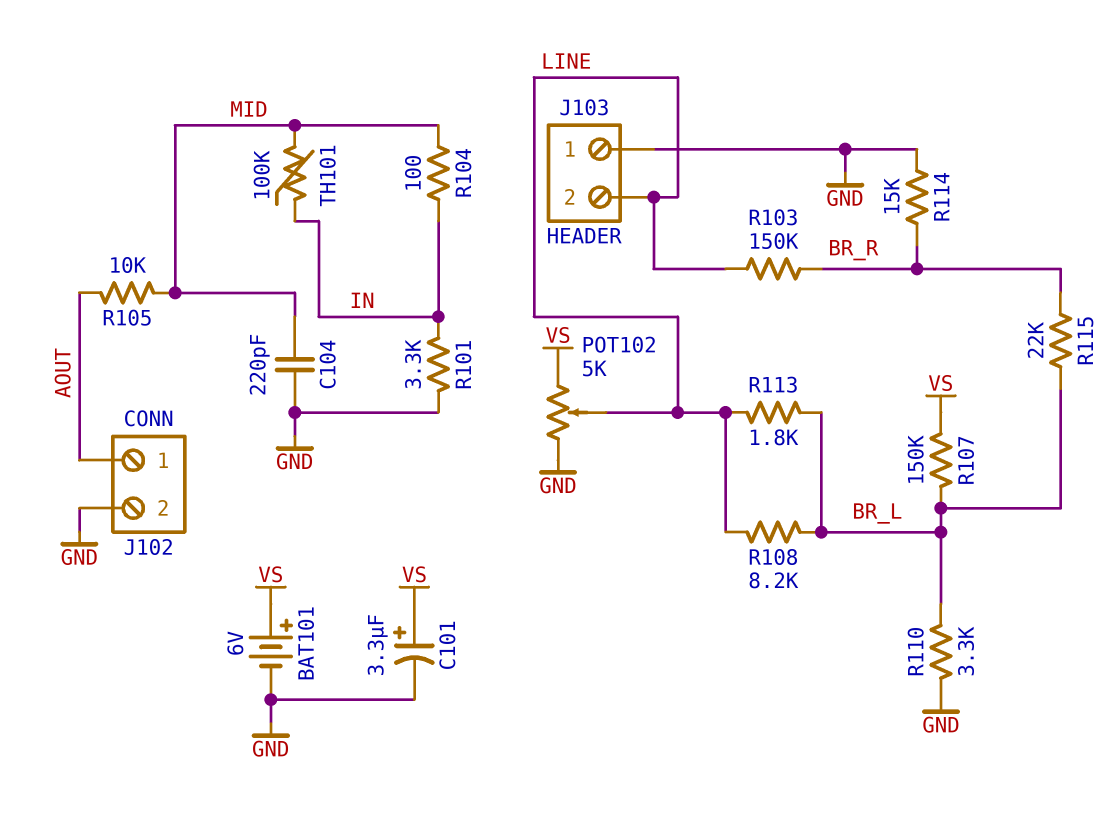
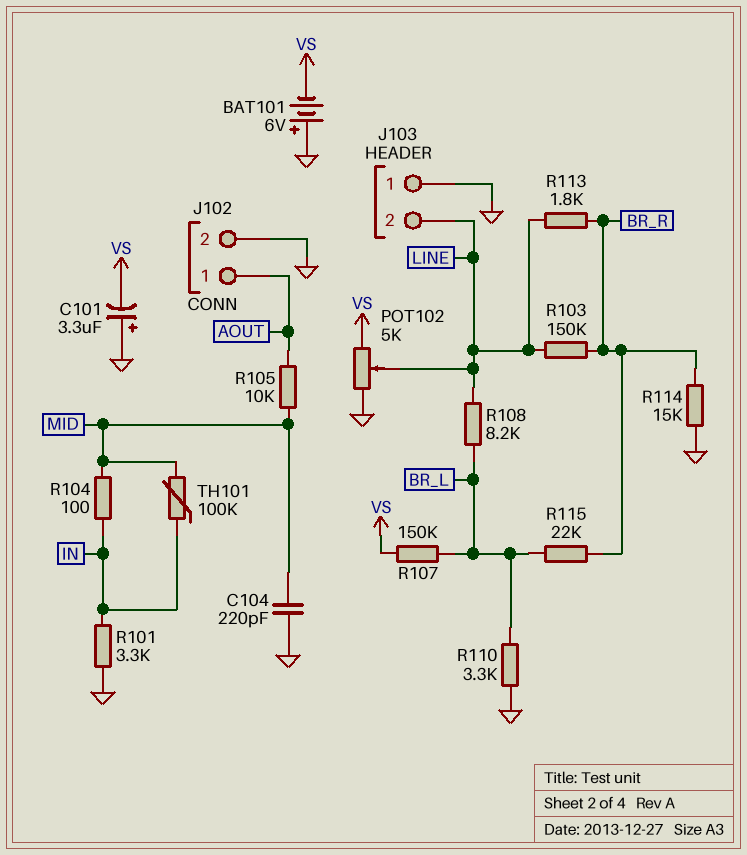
BAT101: 6V (plus VS, minus GND) -> 6V (plus GND, minus VS)
C101: 3.3uF (plus VS, minus GND) -> 3.3uF (plus GND, minus VS)
R113: 1.8k (BR_L, LINE) -> 1.8k (BR_R, LINE)

